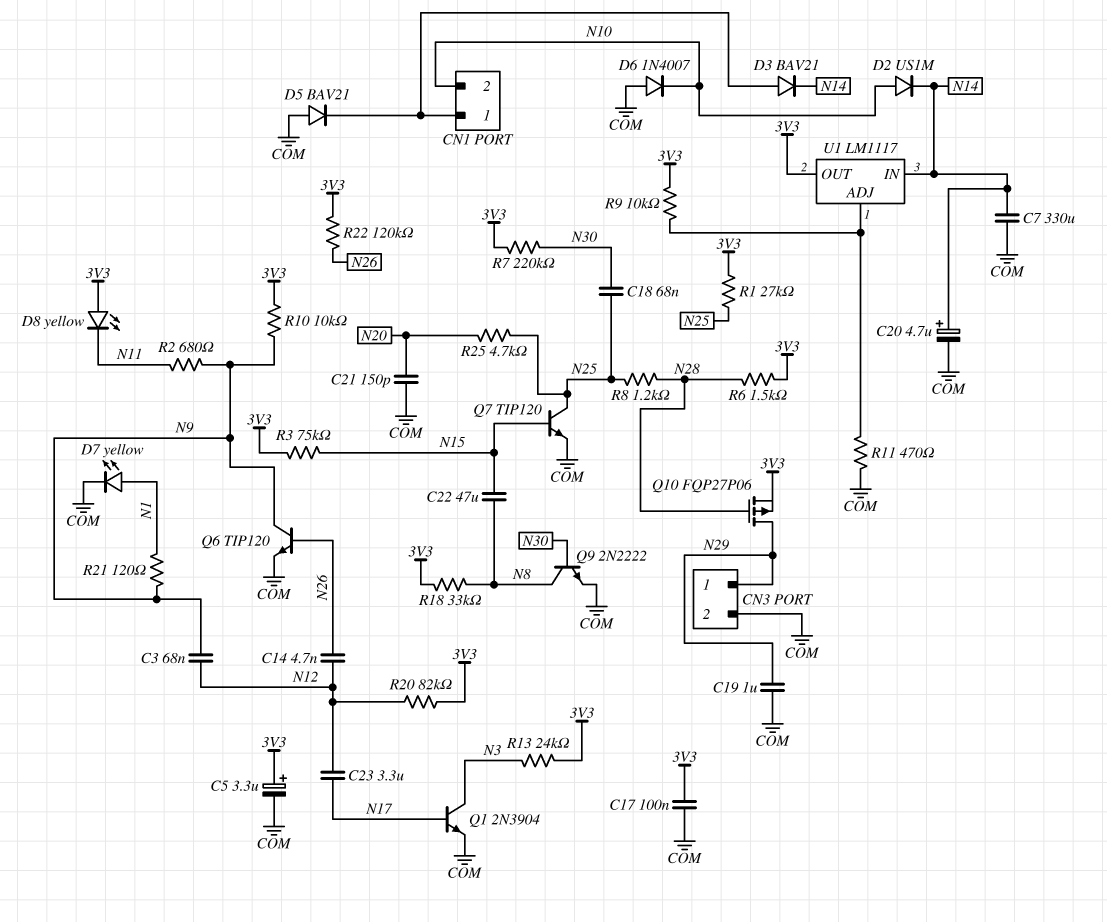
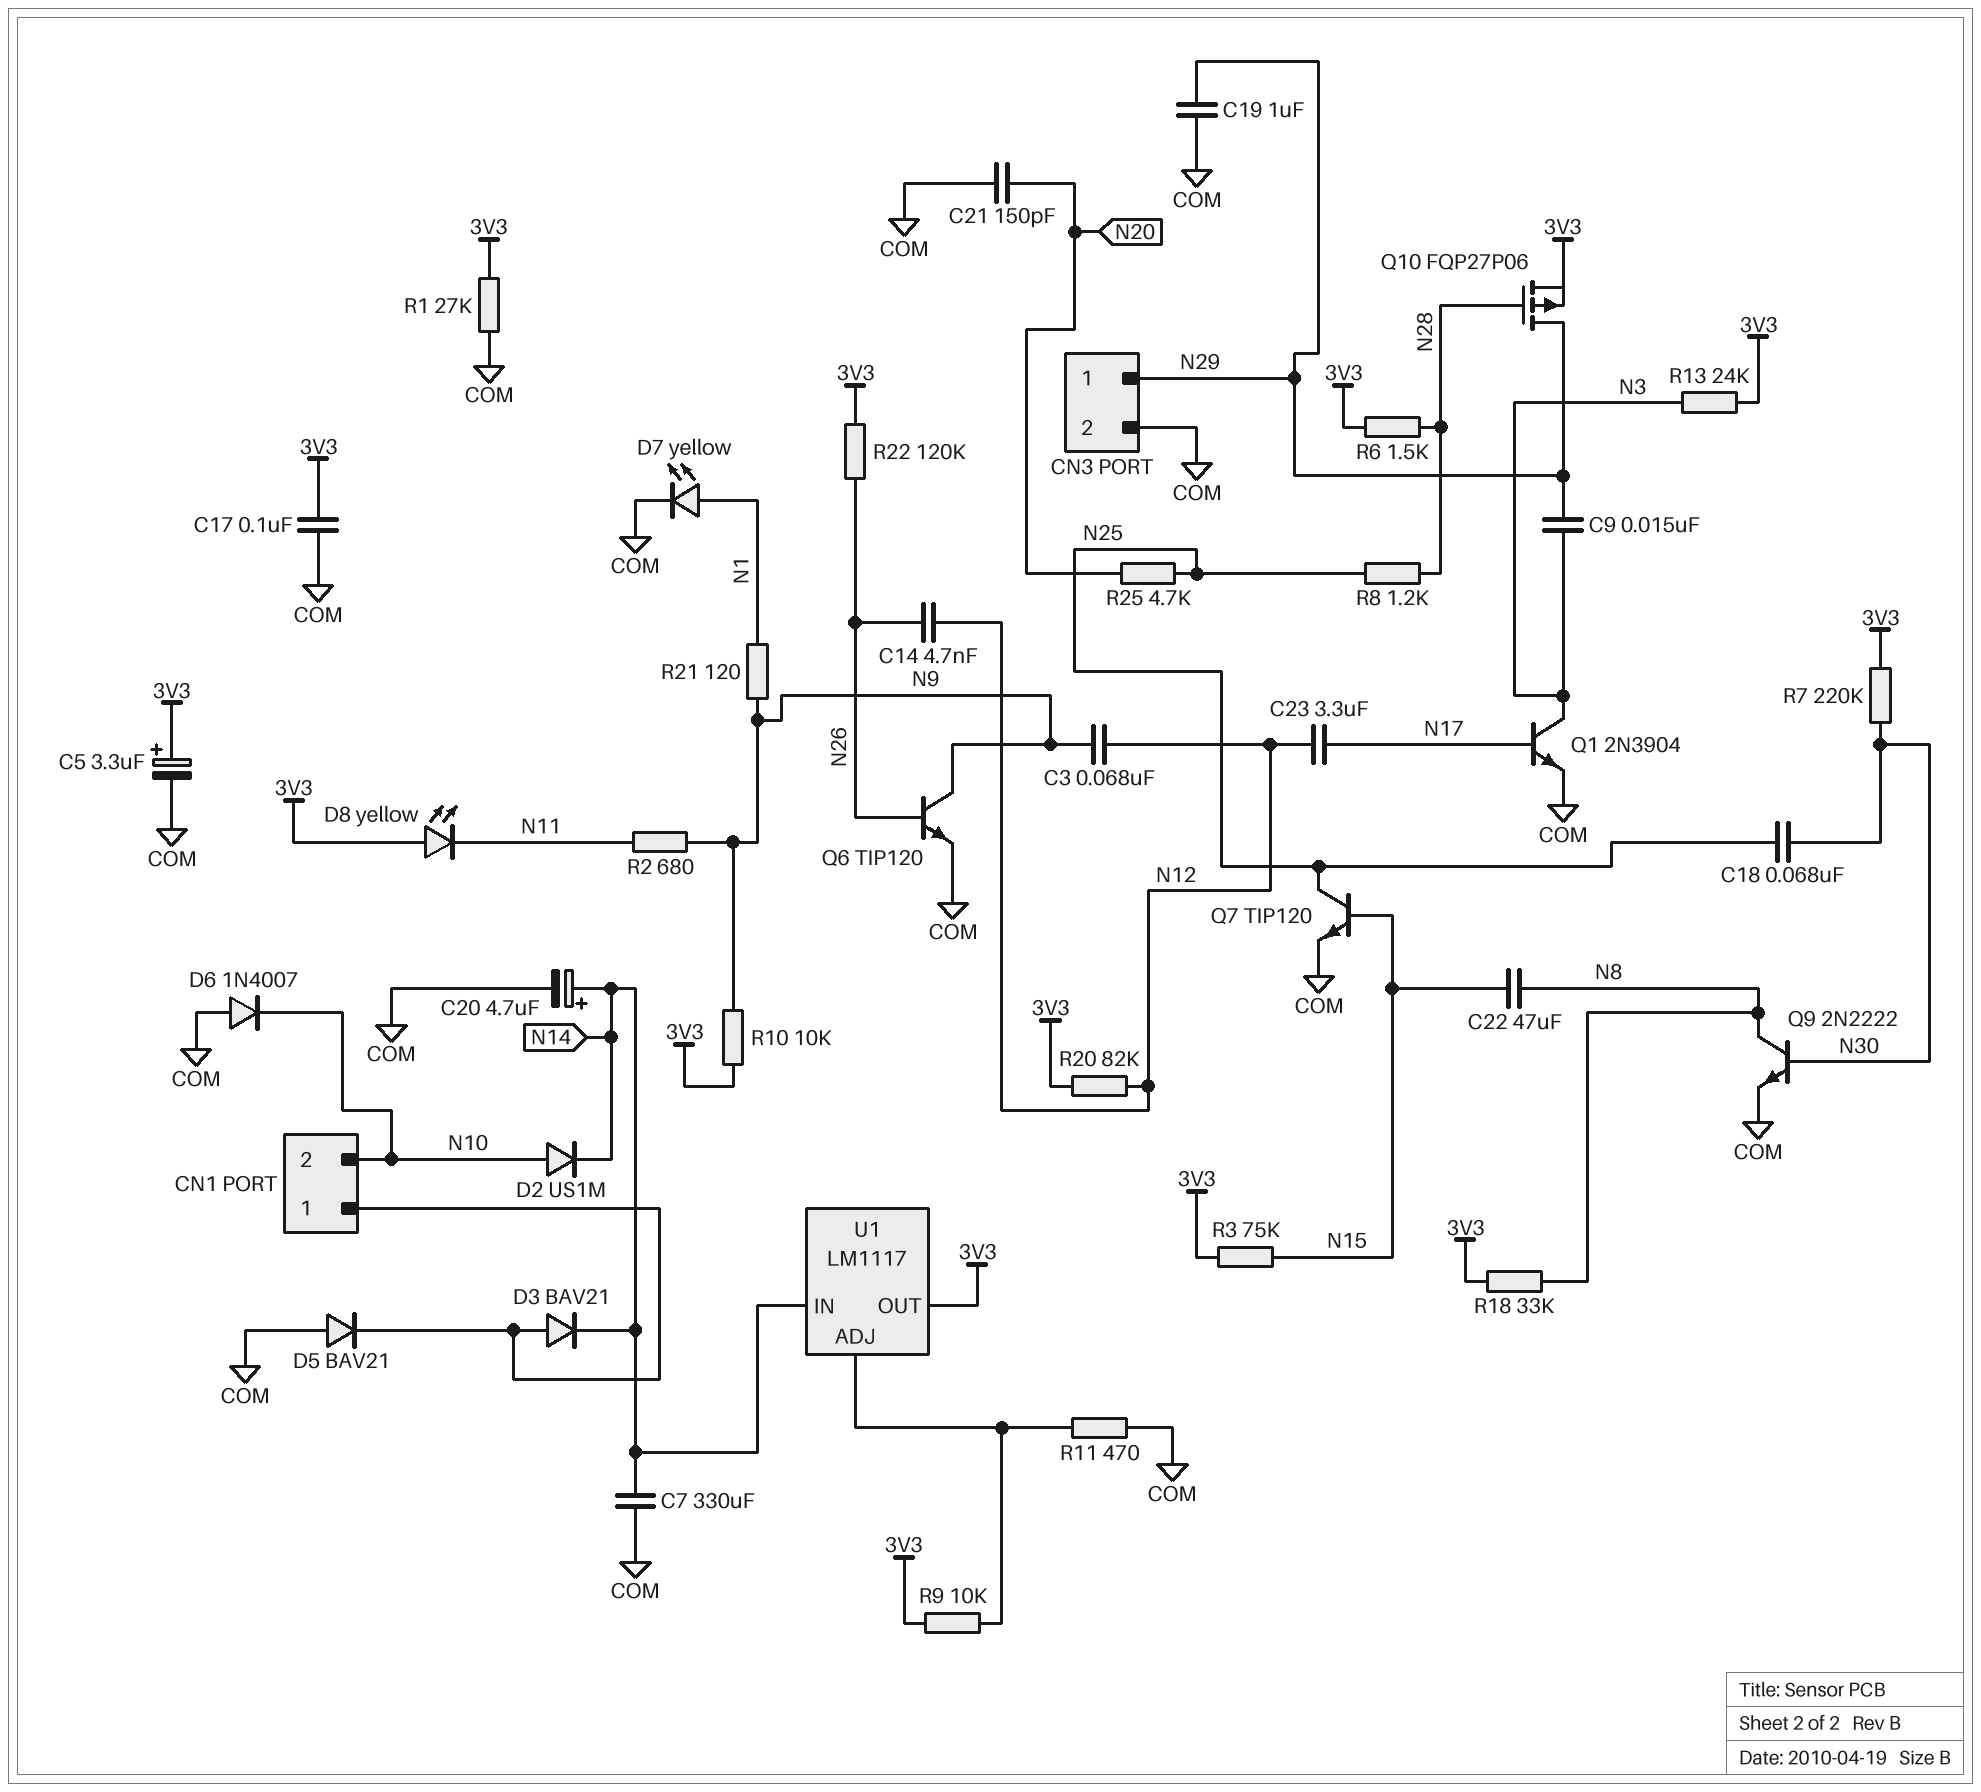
C9: none -> 15nF (N3, N29)
R1: 27k (3V3, N25) -> 27k (3V3, COM)

